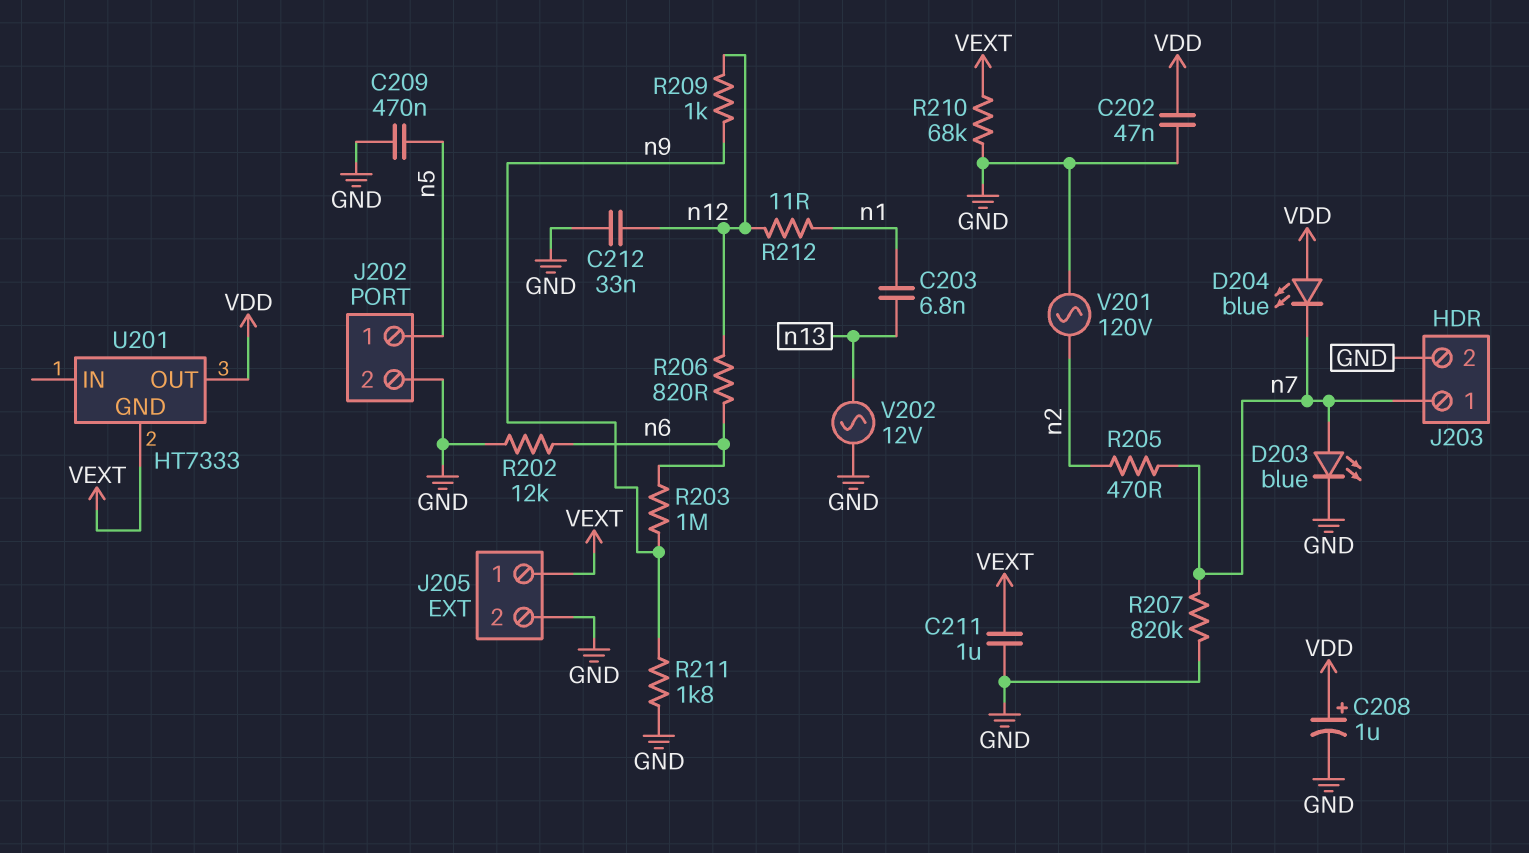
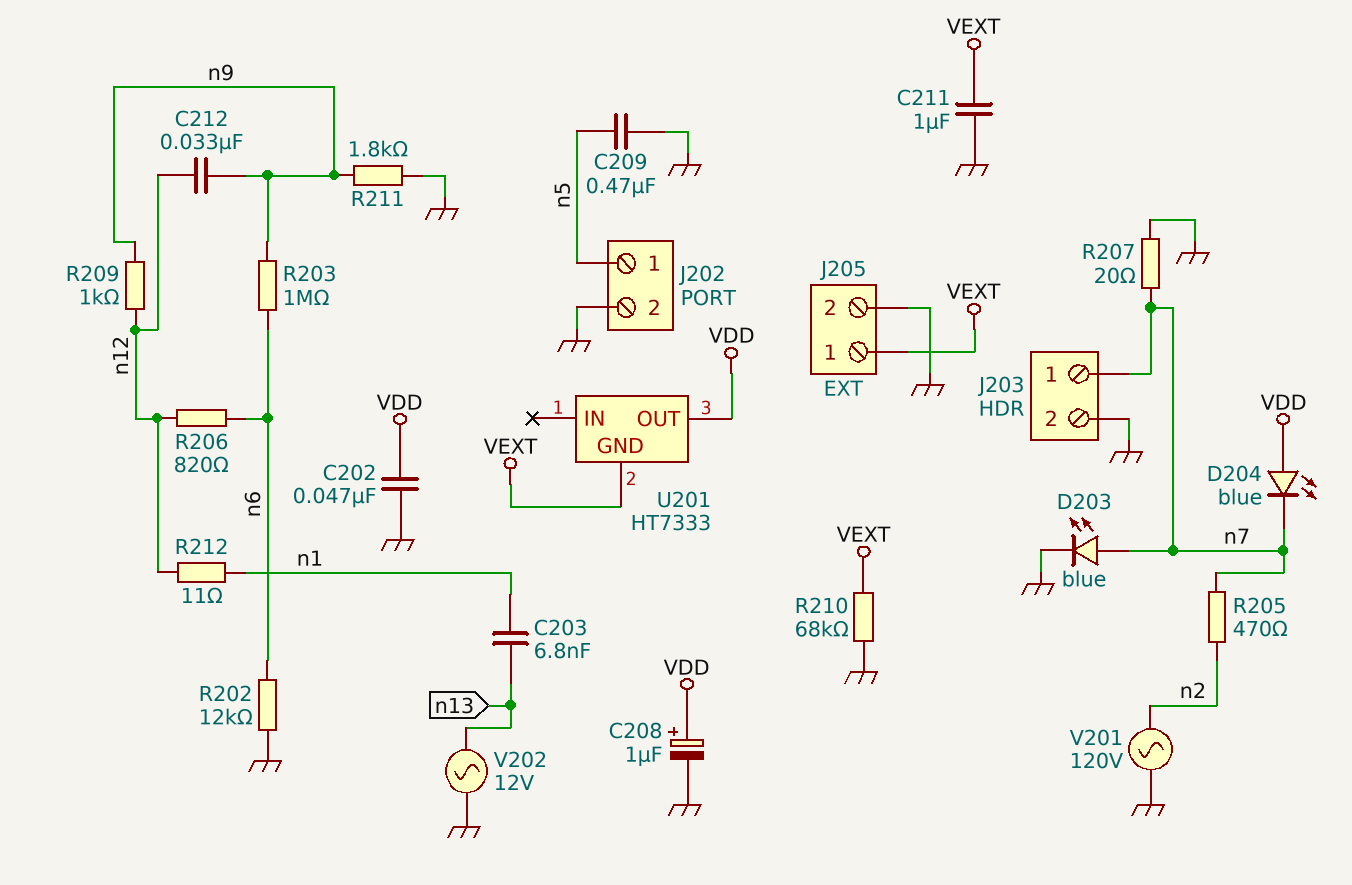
C212: 33nF (GND, n12) -> 33nF (n9, n12)
R207: 820k (GND, n7) -> 20 (GND, n7)

